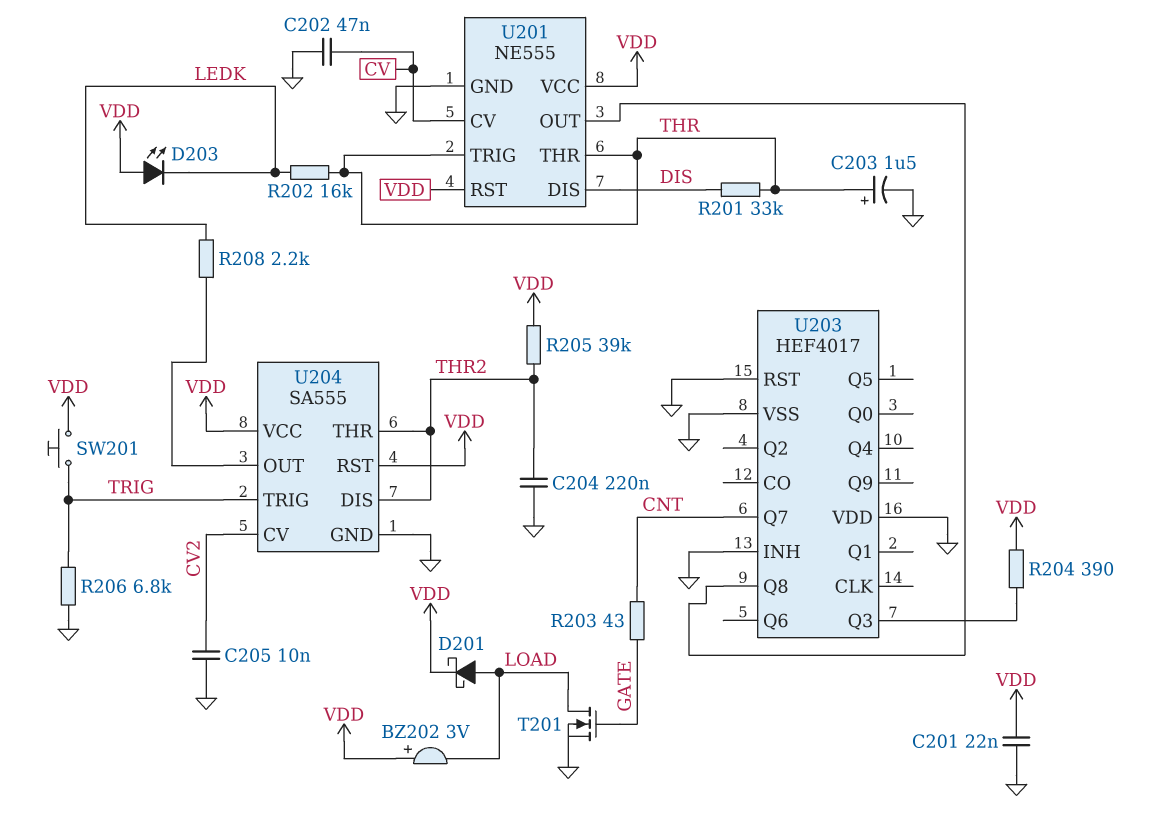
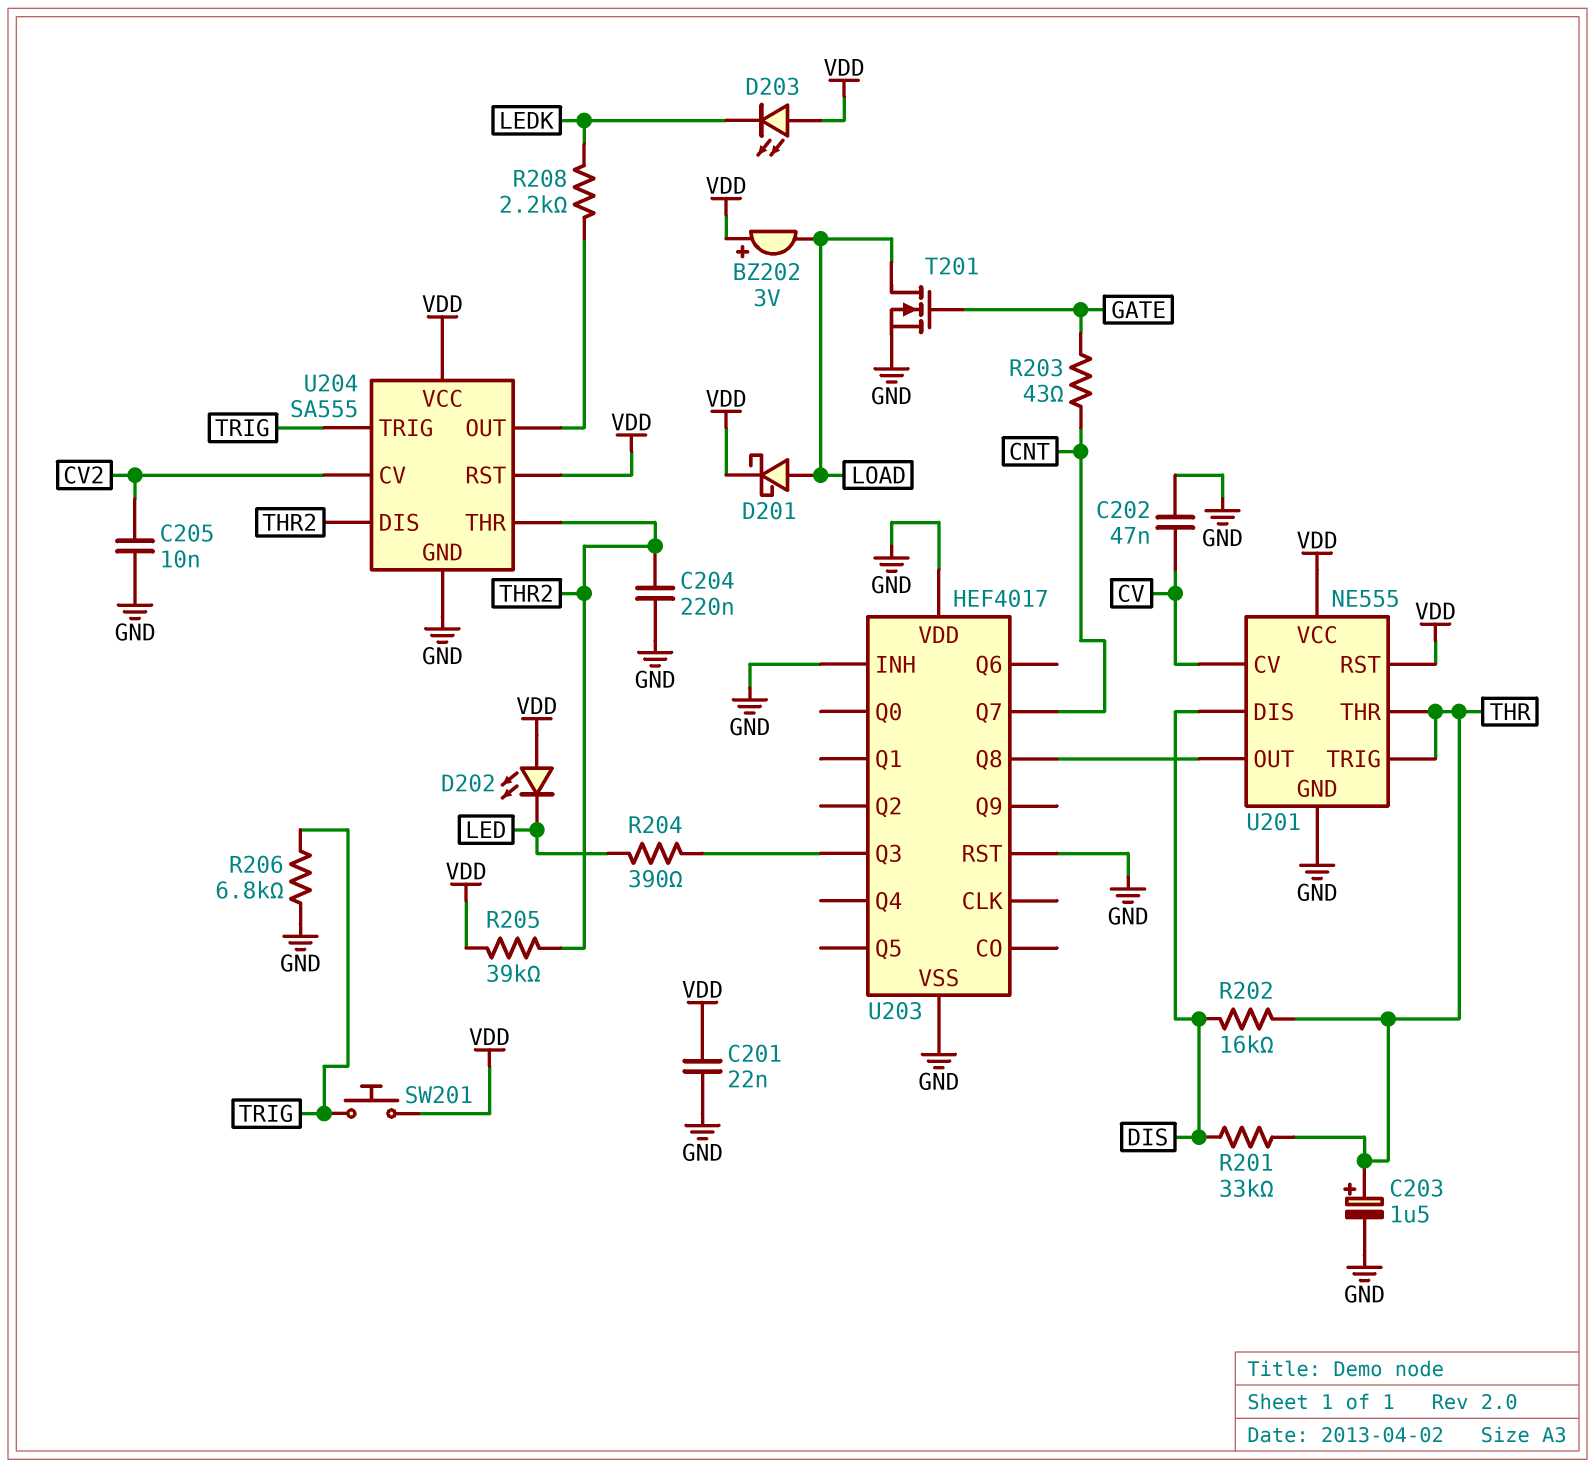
D202: none -> LED (A VDD, K LED)
R202: 16k (LEDK, THR) -> 16k (DIS, THR)
R204: 390 (U203/Q3, VDD) -> 390 (LED, U203/Q3)

